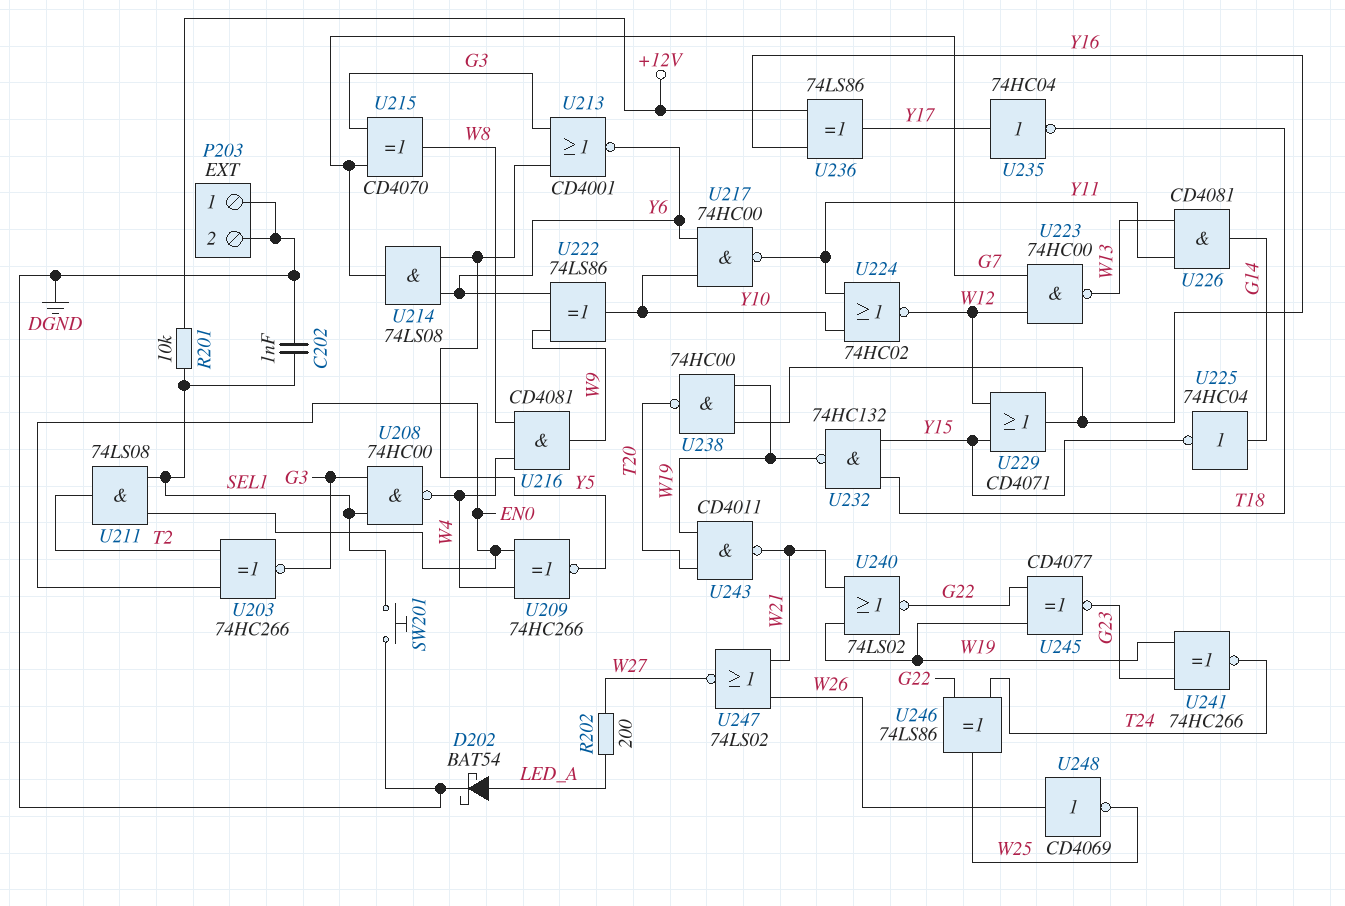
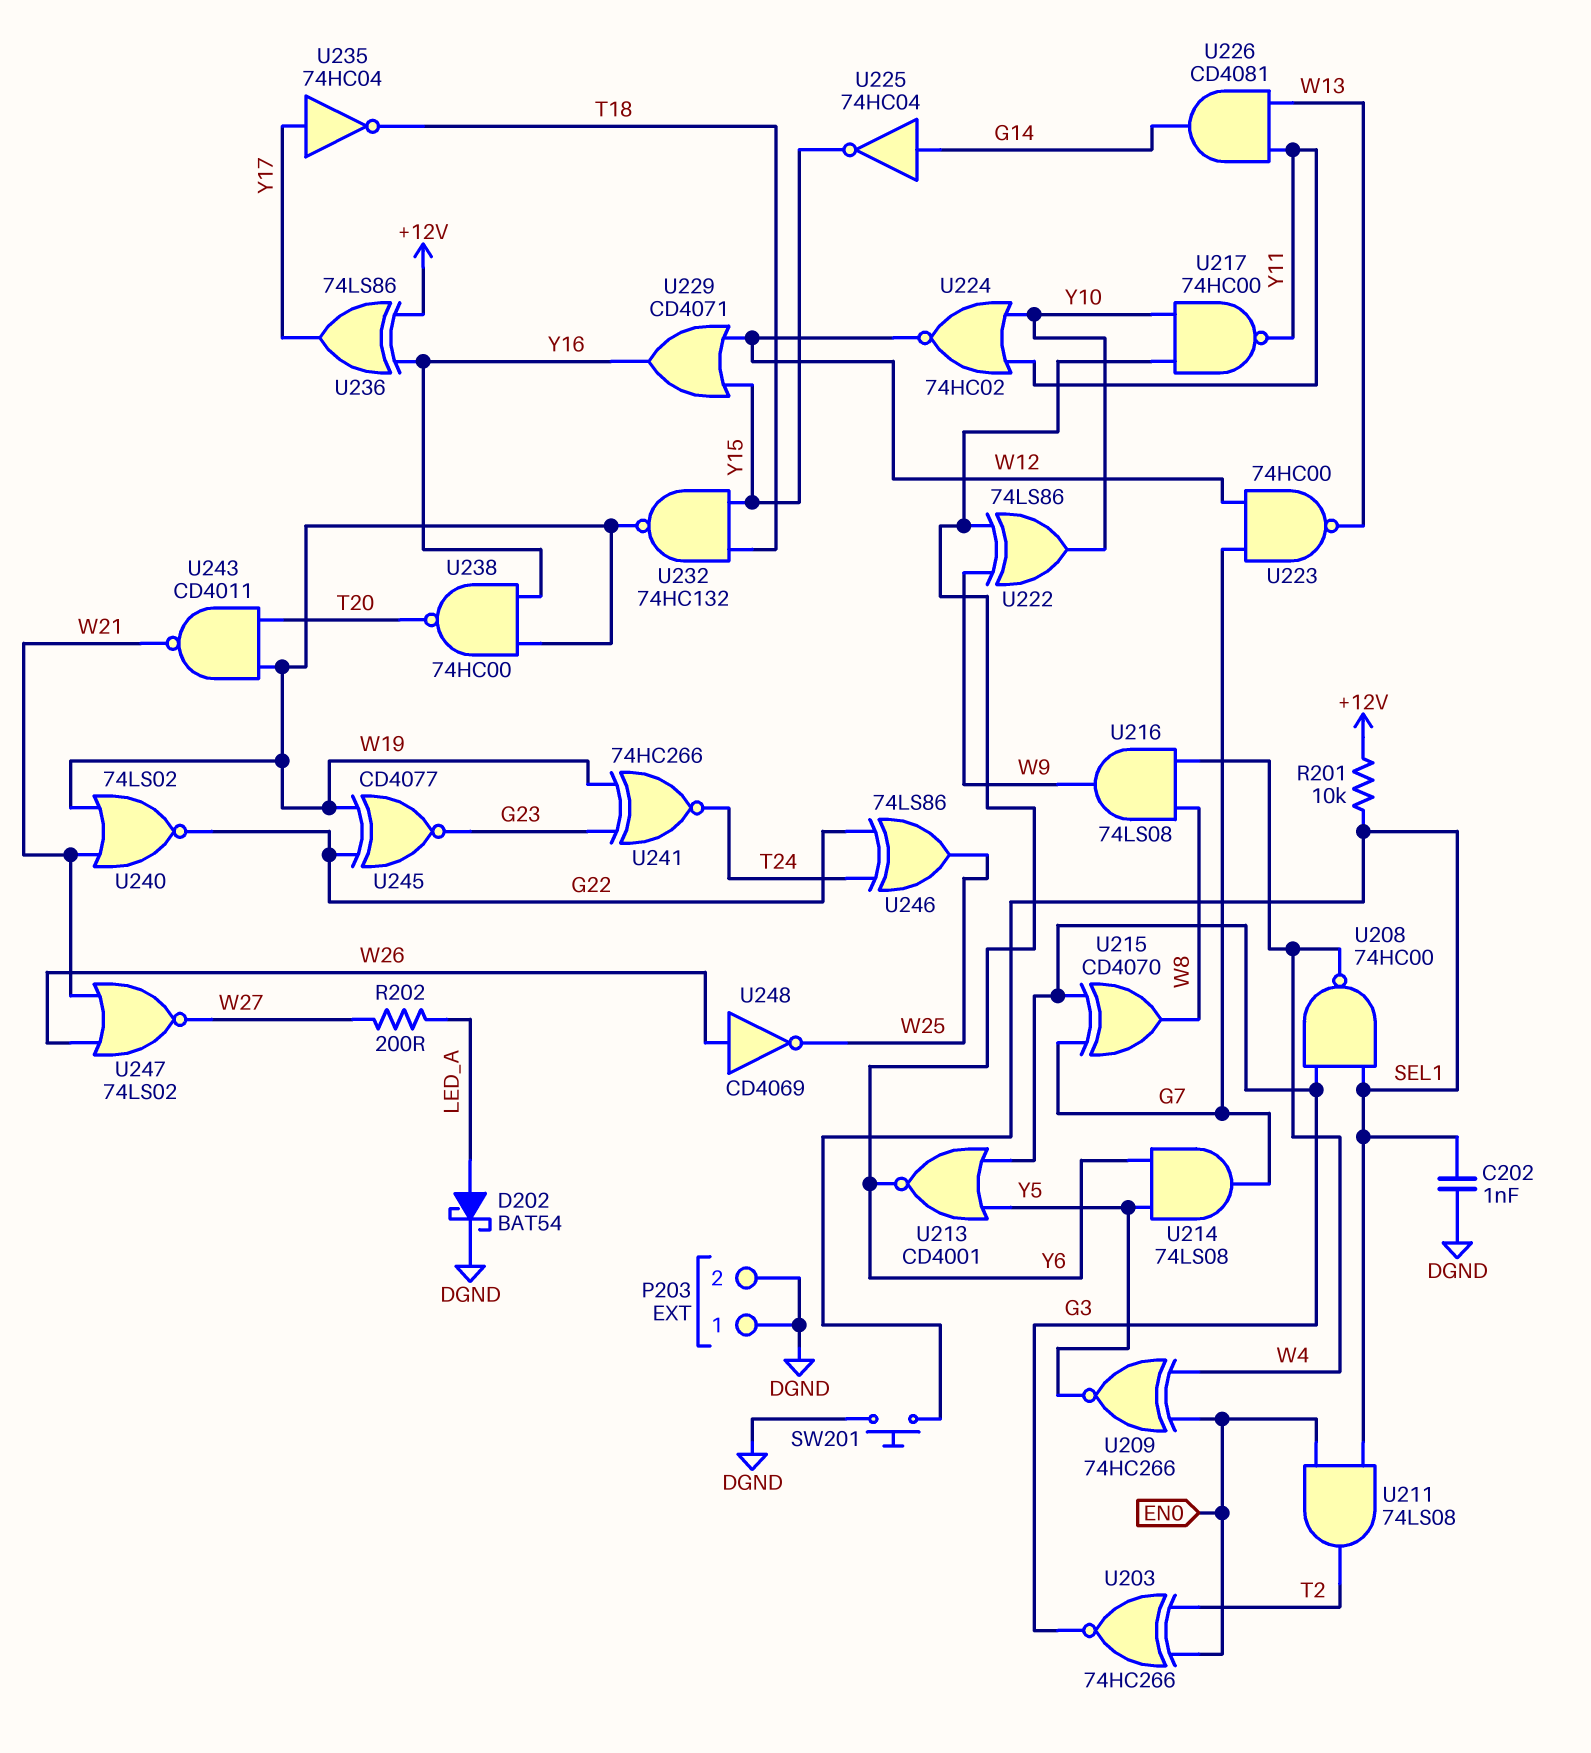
U216: AND CD4081 (in W4, in W8, out W9) -> AND 74LS08 (in W4, in W8, out W9)

